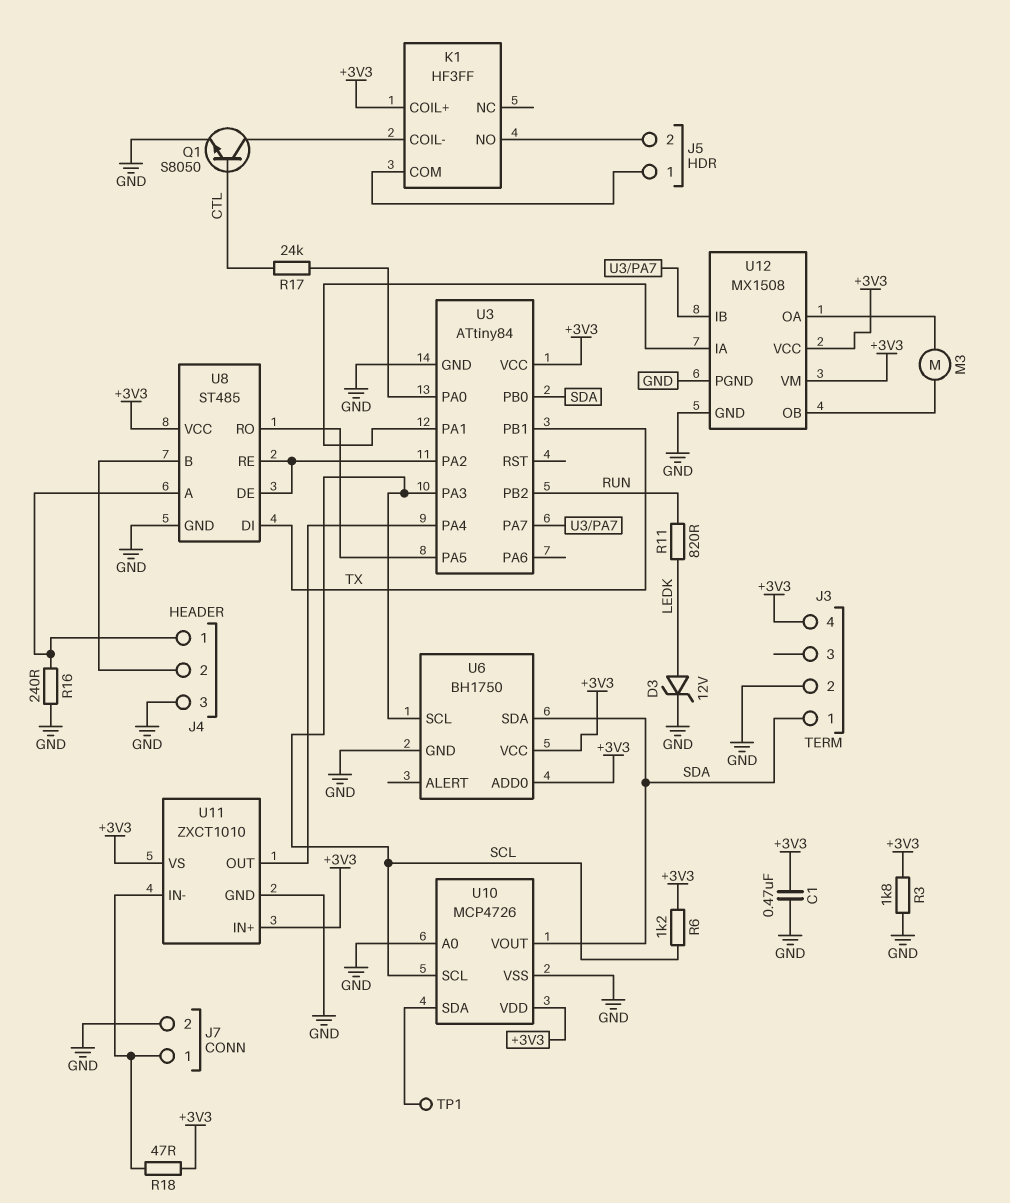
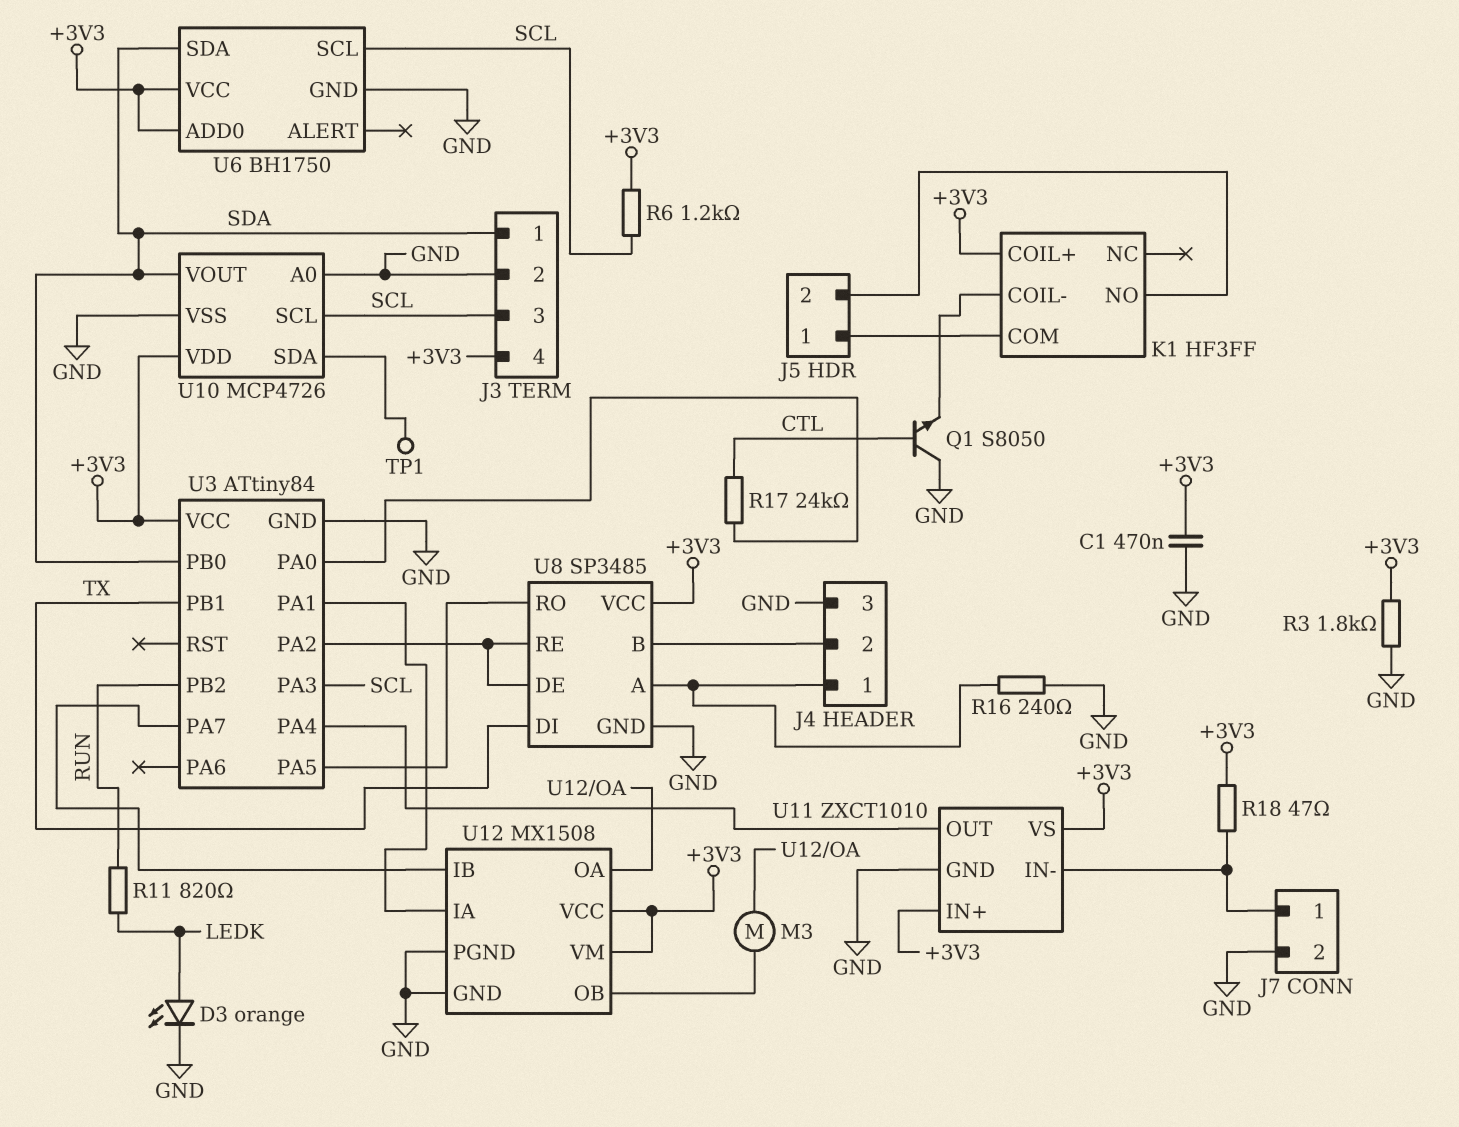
D3: zener 12V (A LEDK, K GND) -> LED orange (A LEDK, K GND)
J3 pin 3: none -> SCL
Q1: NPN S8050 (B CTL, C K1/COIL-, E GND) -> NPN S8050 (B CTL, C GND, E K1/COIL-)
U8: ST485 -> SP3485

